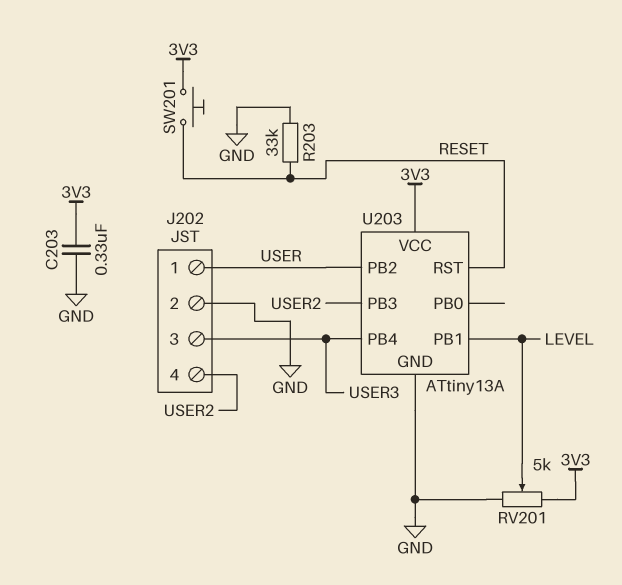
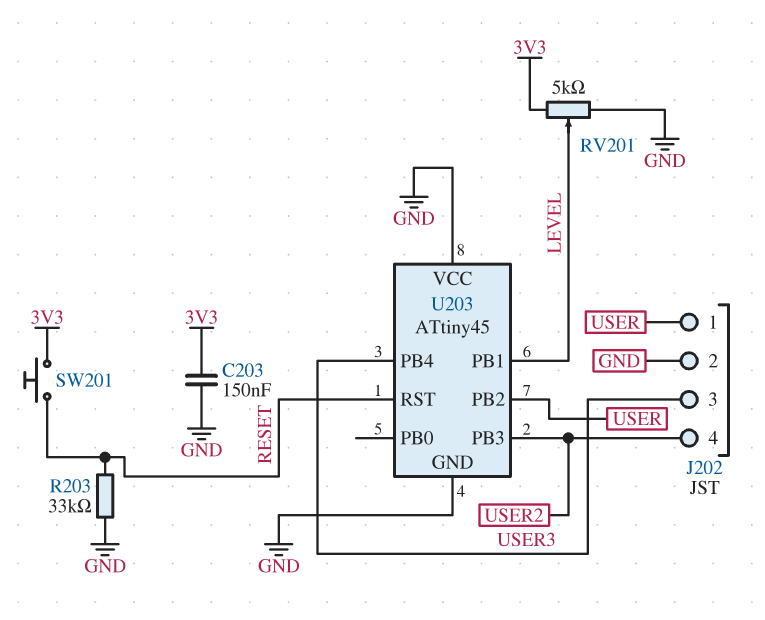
C203: 330nF (3V3, GND) -> 150nF (3V3, GND)
U203: ATtiny13A -> ATtiny45
U203 pin VCC: 3V3 -> GND

